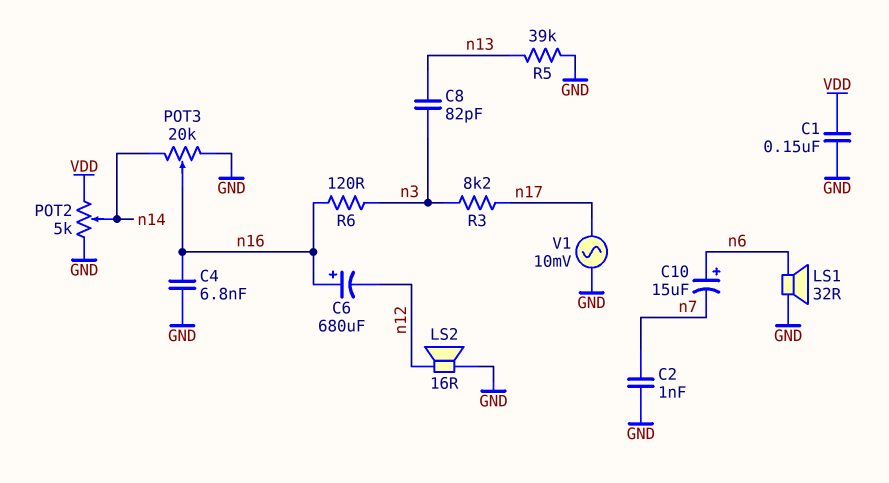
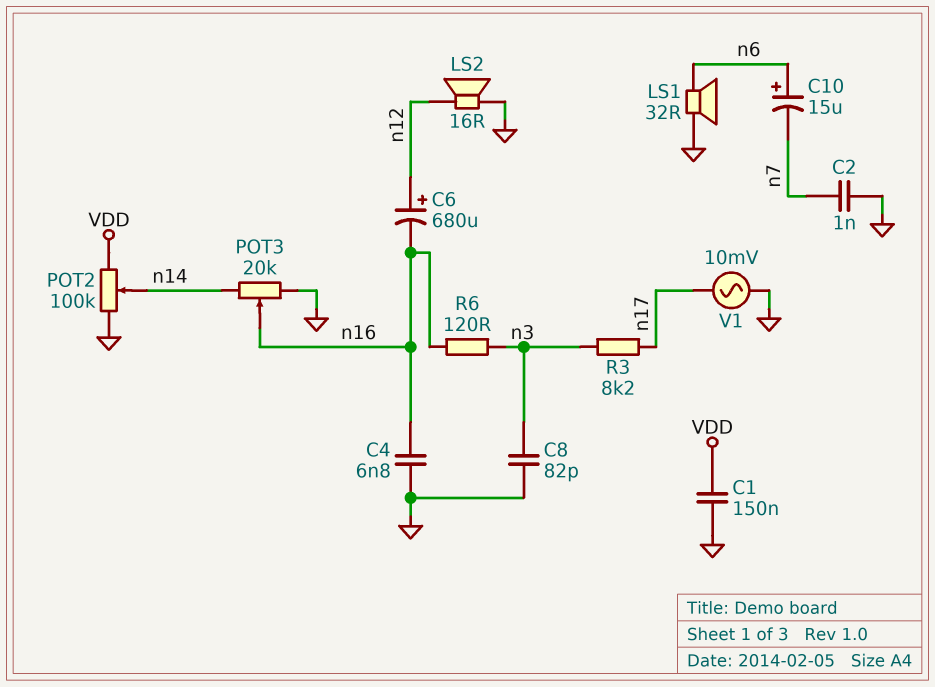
C6: 680uF (plus n16, minus n12) -> 680uF (plus n12, minus n16)
C8: 82pF (n3, n13) -> 82pF (GND, n3)
POT2: 5k (GND, VDD, wiper n14) -> 100k (GND, VDD, wiper n14)
R5: 39k (GND, n13) -> none

